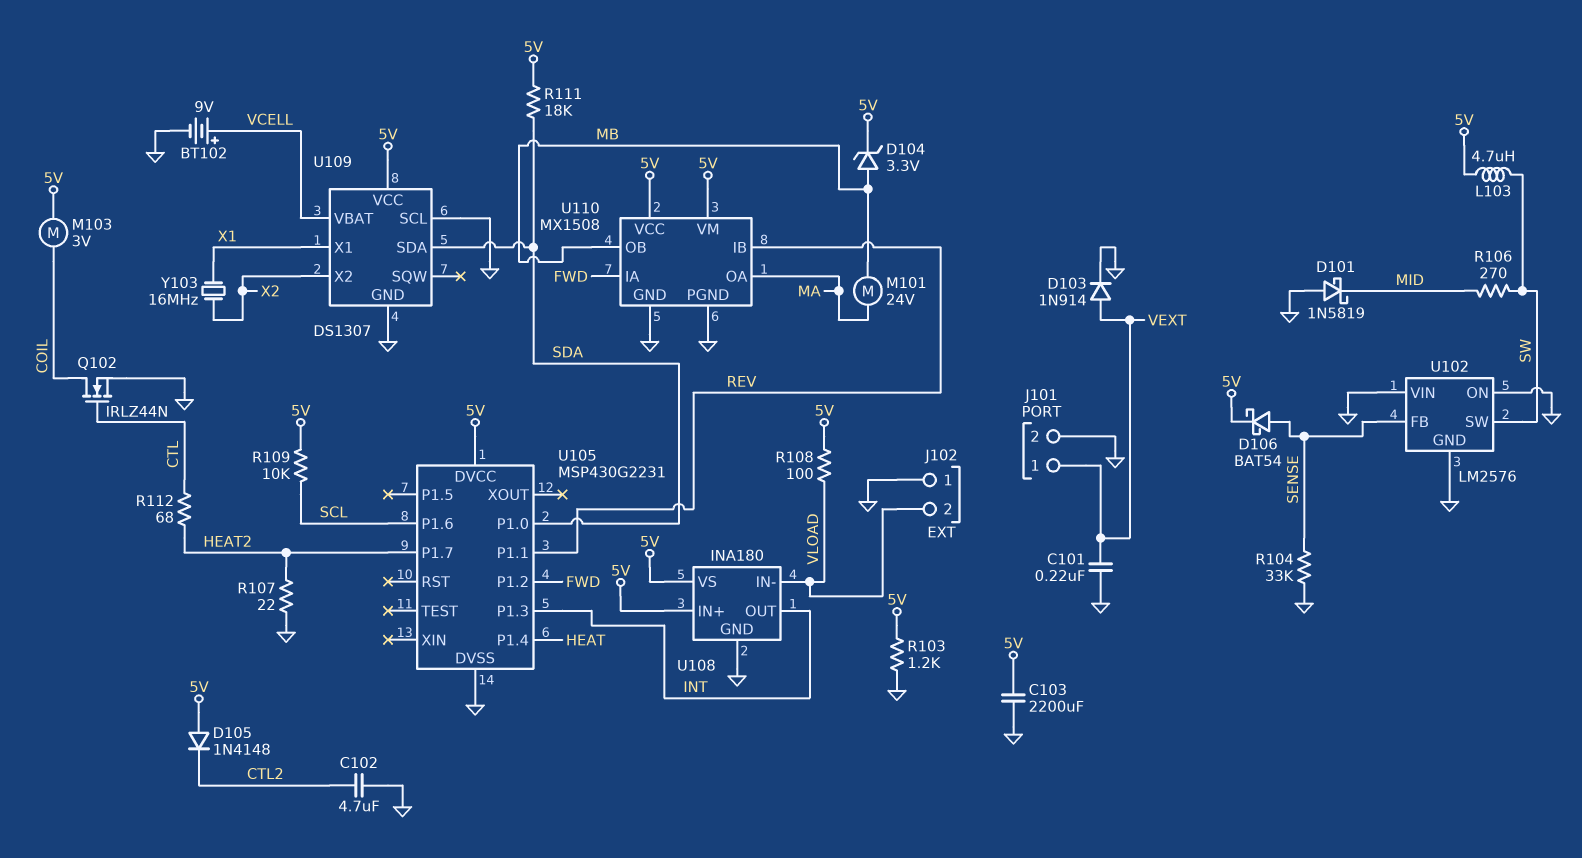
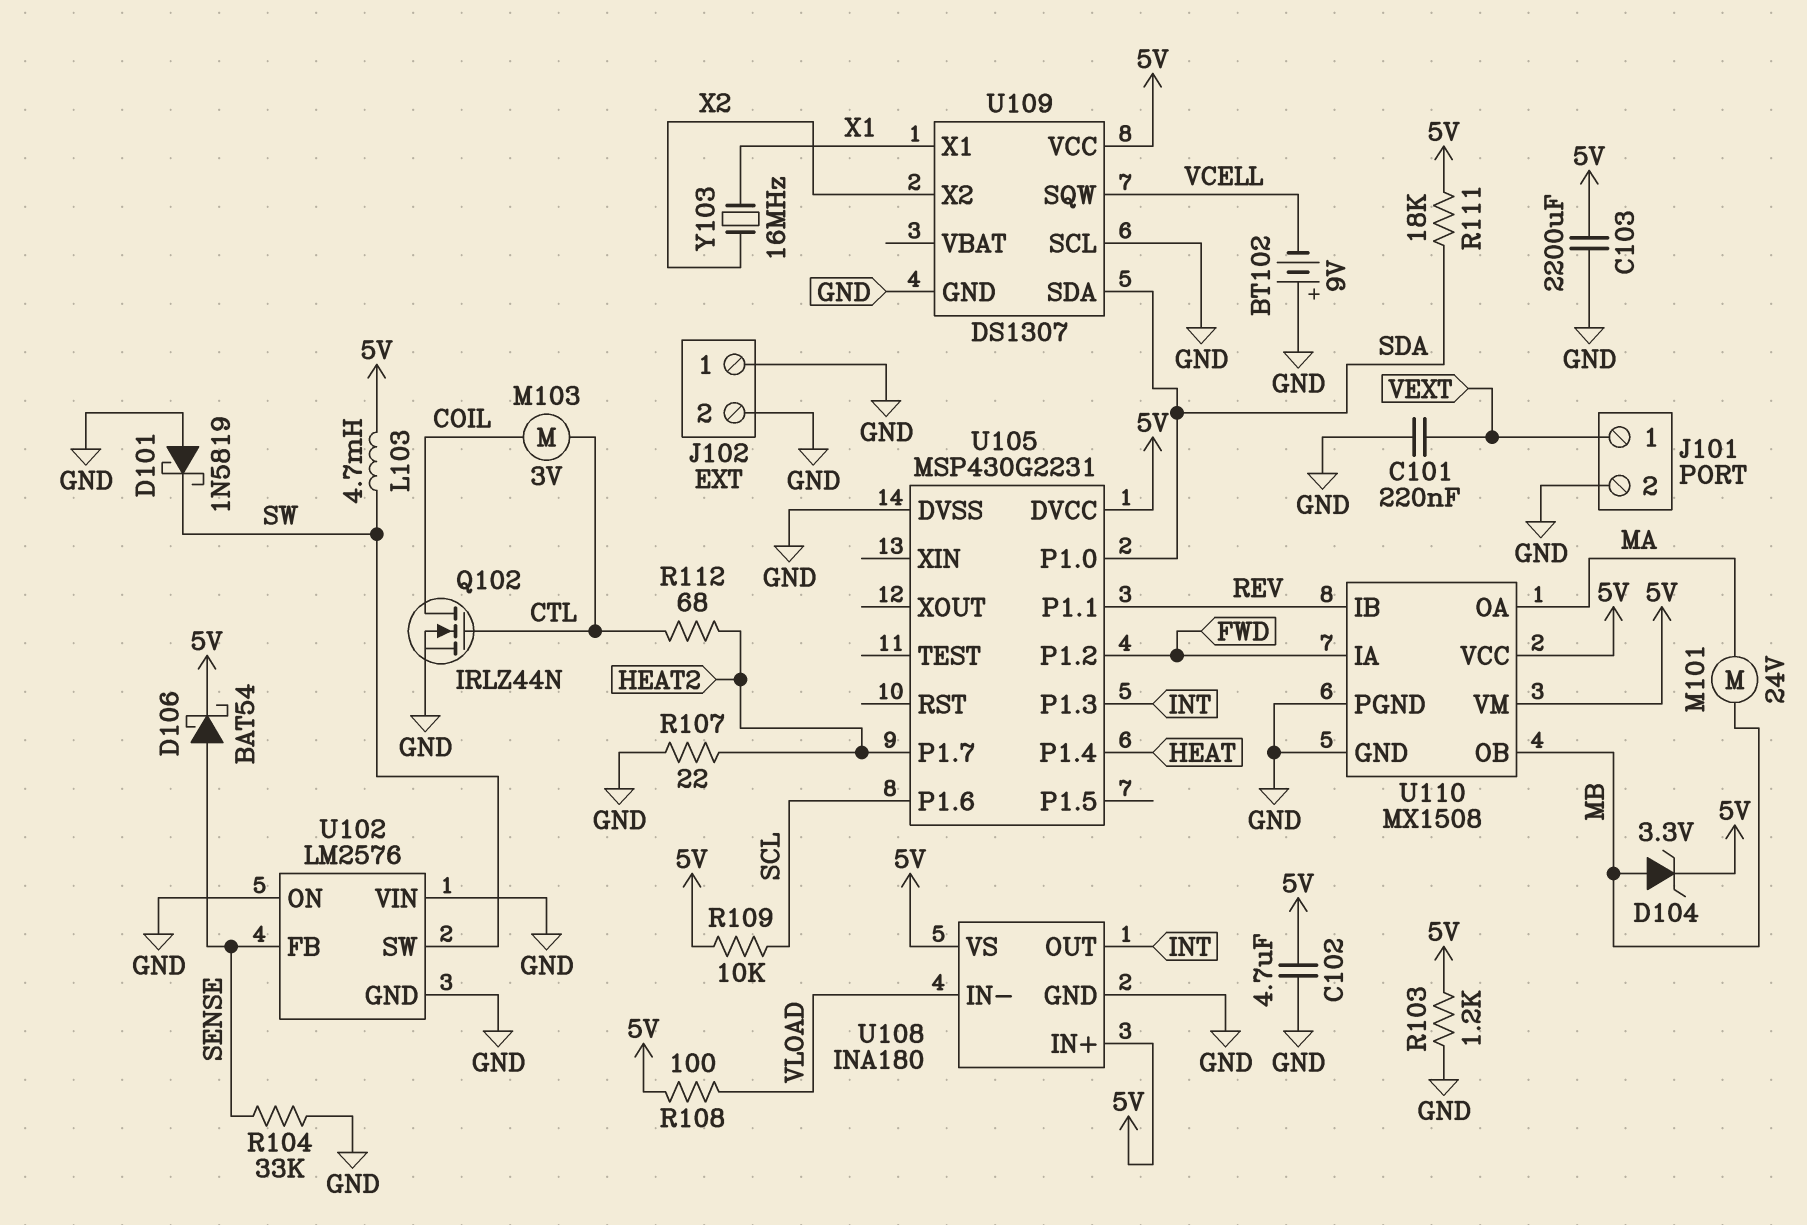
BT102: 9V (plus VCELL, minus GND) -> 9V (plus GND, minus VCELL)
C102: 4.7uF (CTL2, GND) -> 4.7uF (5V, GND)
D101: schottky 1N5819 (A GND, K MID) -> schottky 1N5819 (A GND, K SW)
D103: diode 1N914 (A VEXT, K GND) -> none
D105: diode 1N4148 (A 5V, K CTL2) -> none
J102 pin 2: VLOAD -> GND
L103: 4.7uH (5V, SW) -> 4.7mH (5V, SW)
M103: motor 3V (5V, COIL) -> motor 3V (COIL, CTL)
R106: 270 (MID, SW) -> none
U109 pin SQW: none -> VCELL
U109 pin VBAT: VCELL -> none

